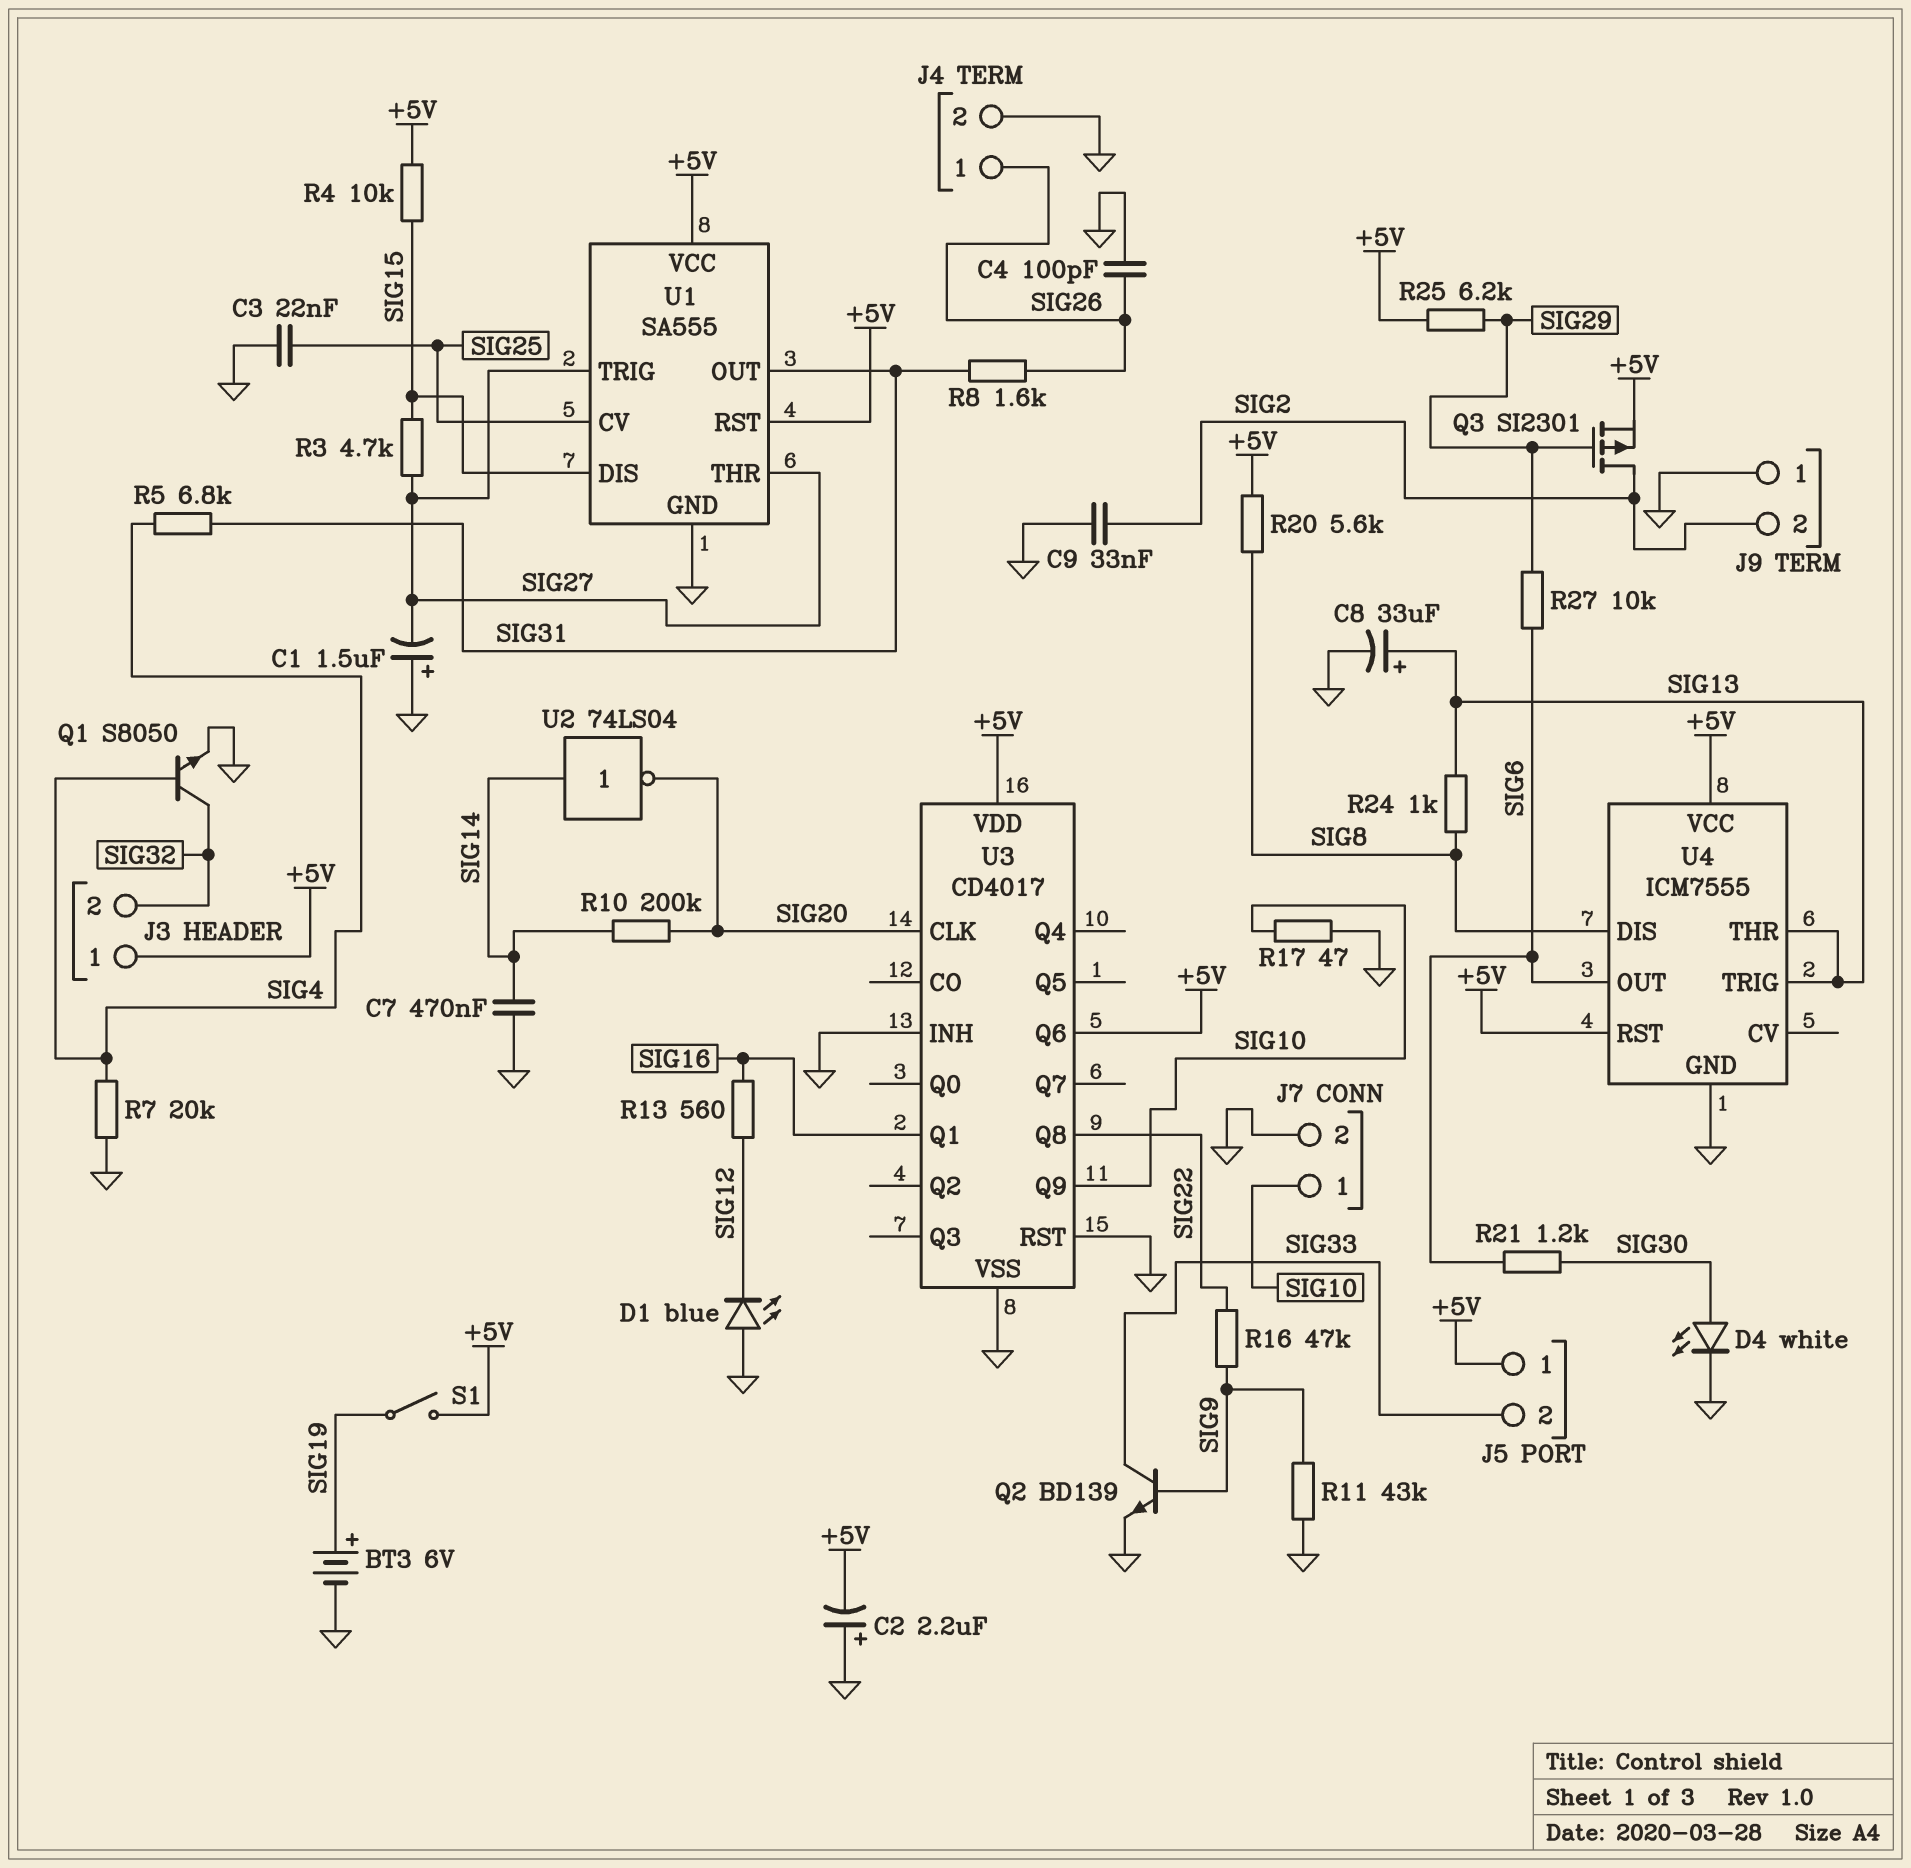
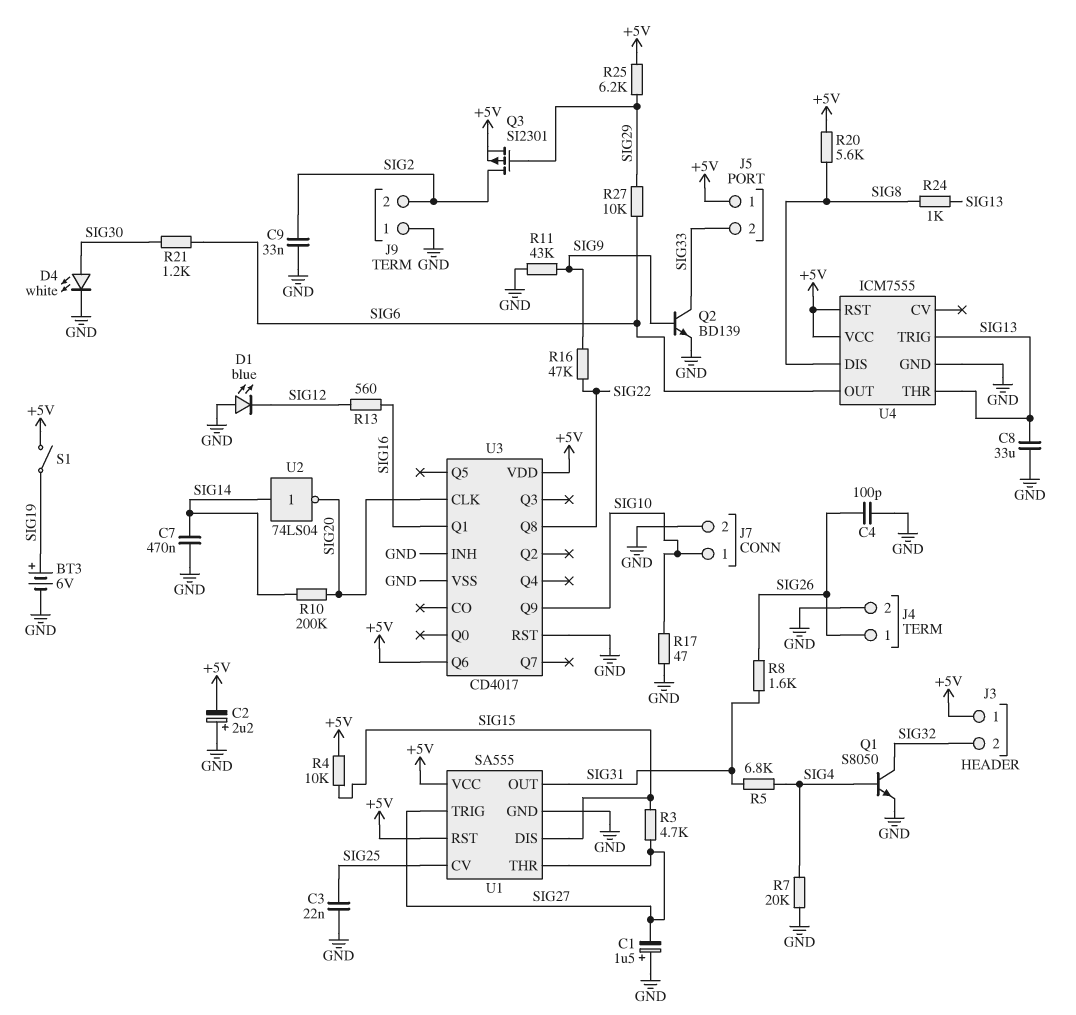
C8: 33uF (plus SIG13, minus GND) -> 33uF (GND, SIG13)

